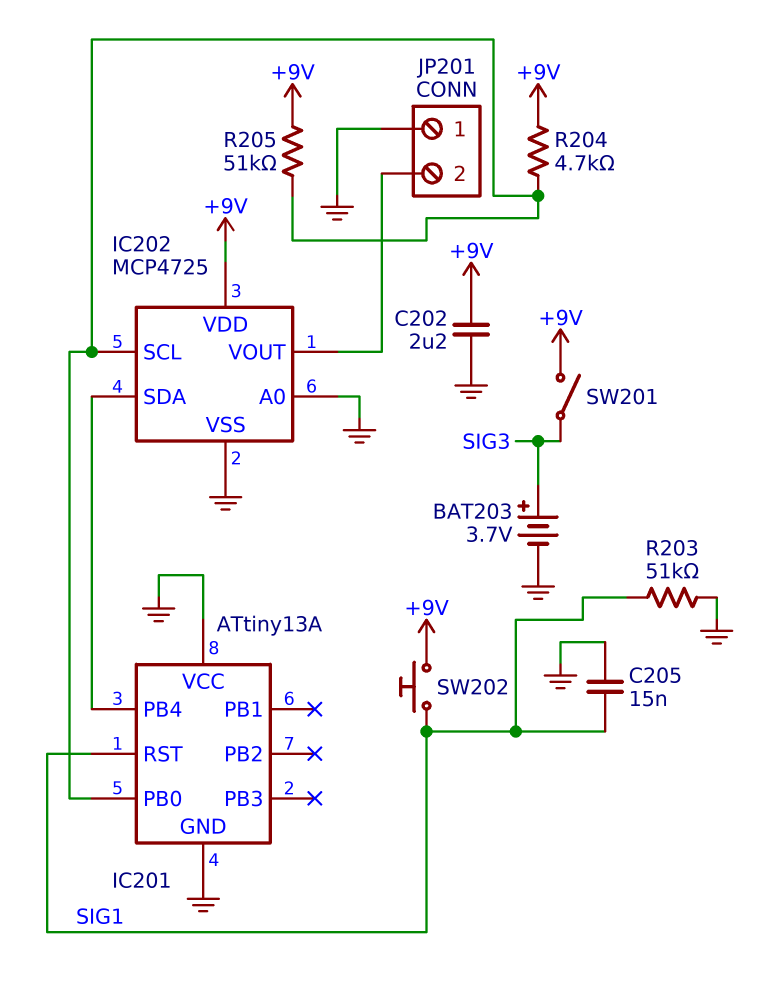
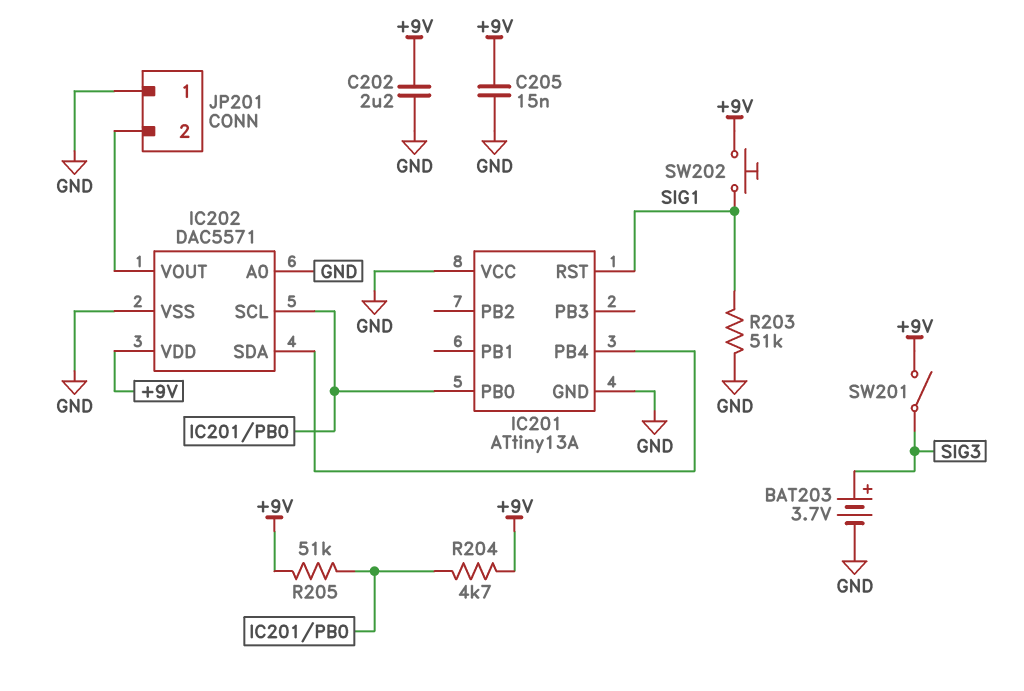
C205: 15nF (GND, SIG1) -> 15nF (+9V, GND)
IC202: MCP4725 -> DAC5571

